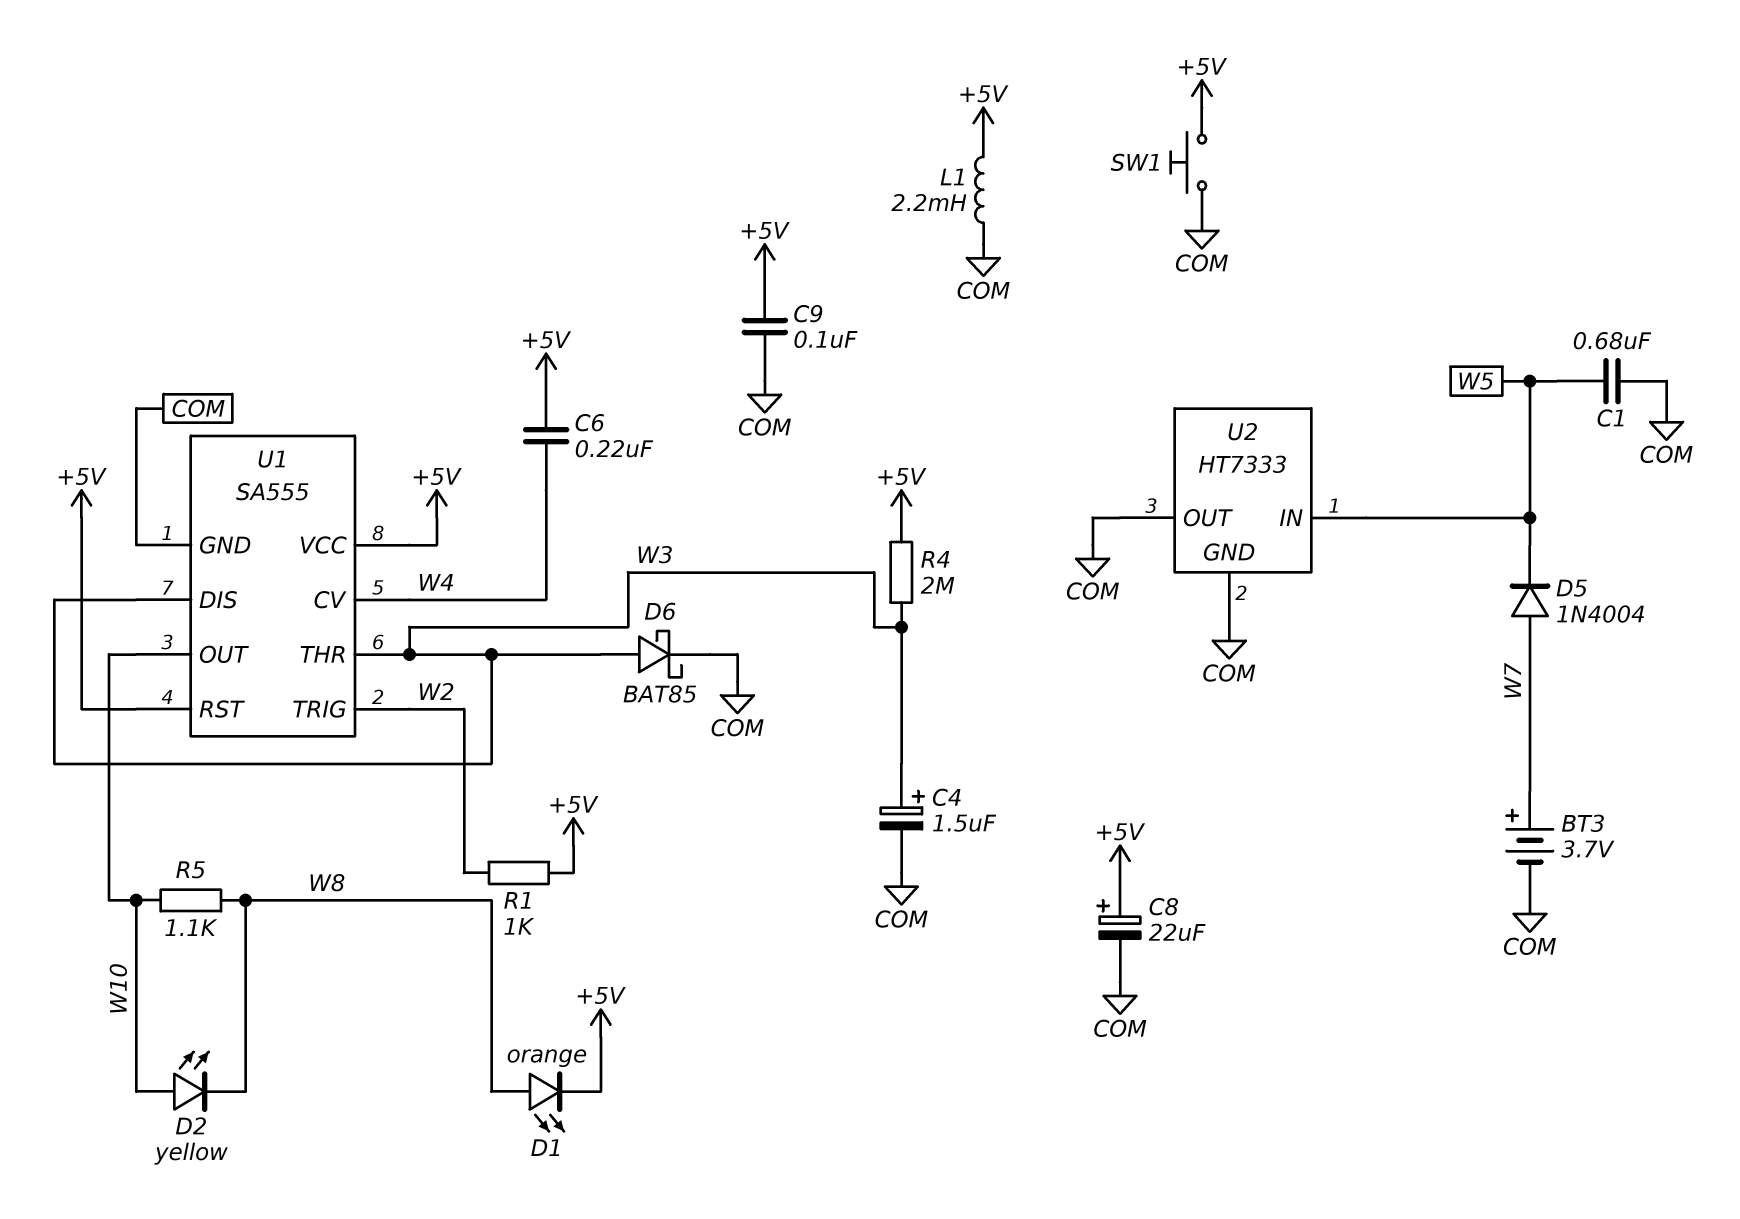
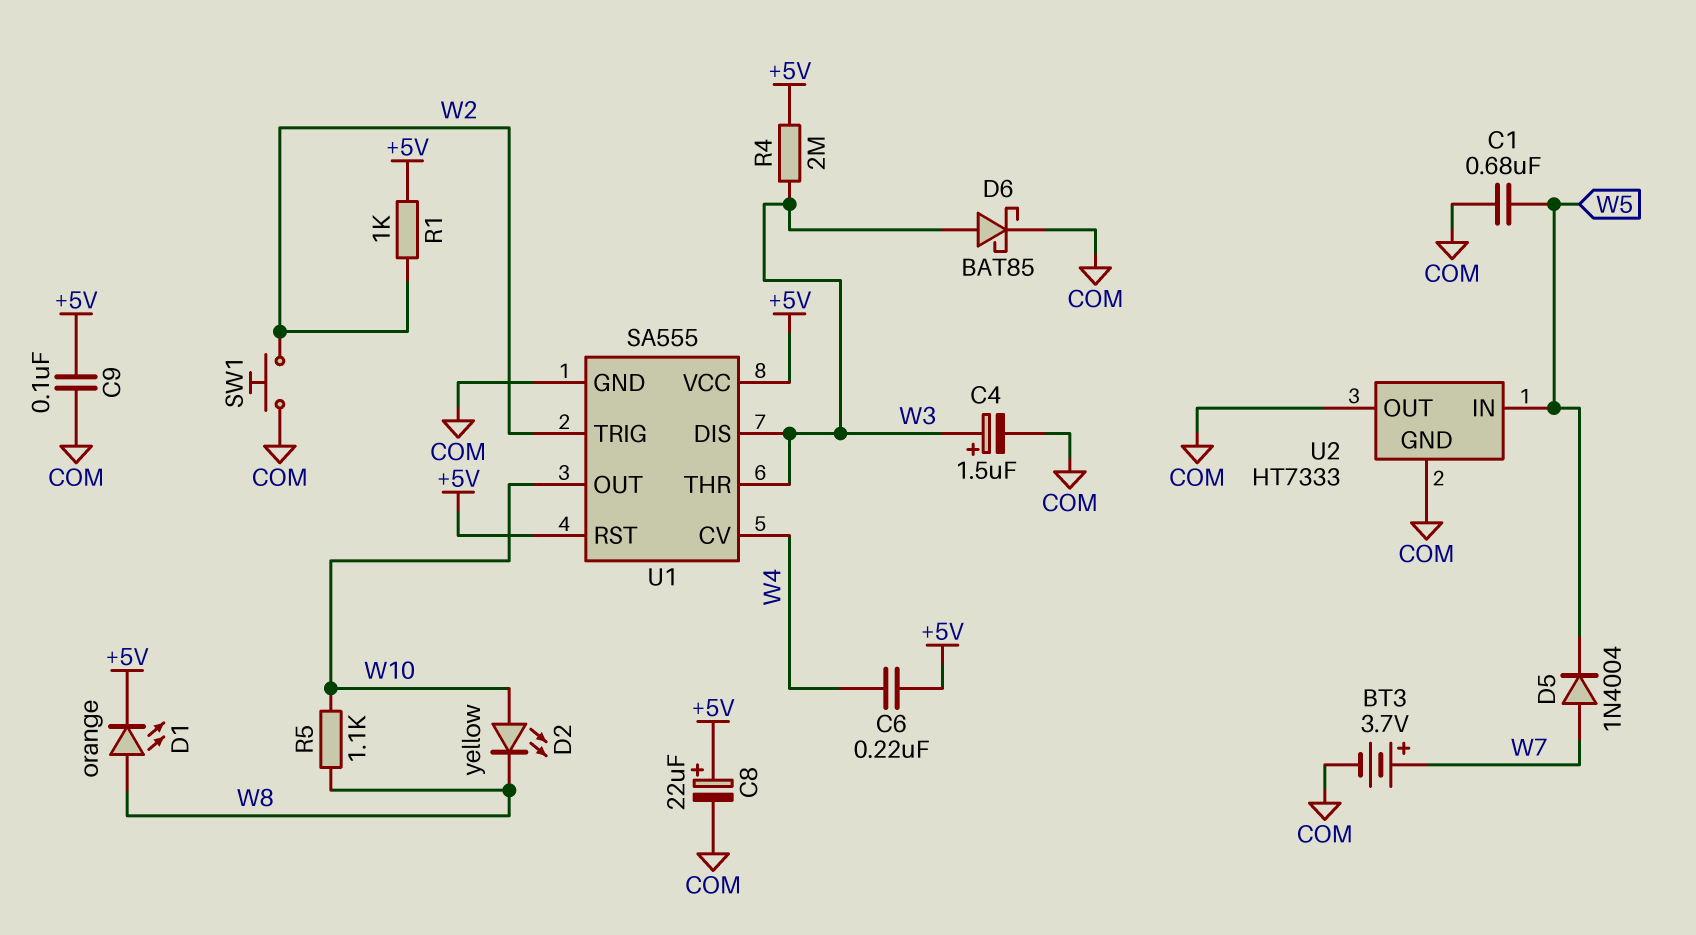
L1: 2.2mH (+5V, COM) -> none
SW1: button (+5V, COM) -> button (COM, W2)

